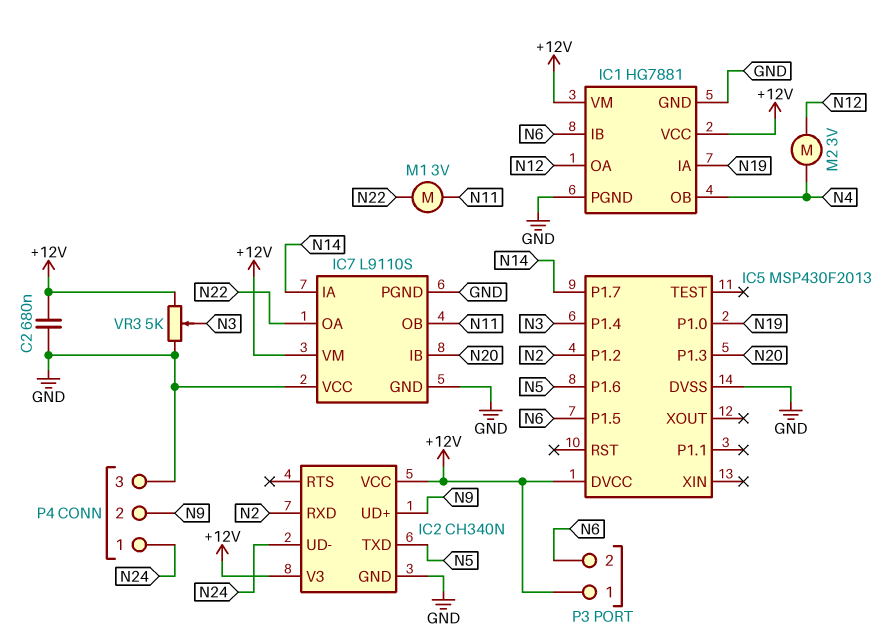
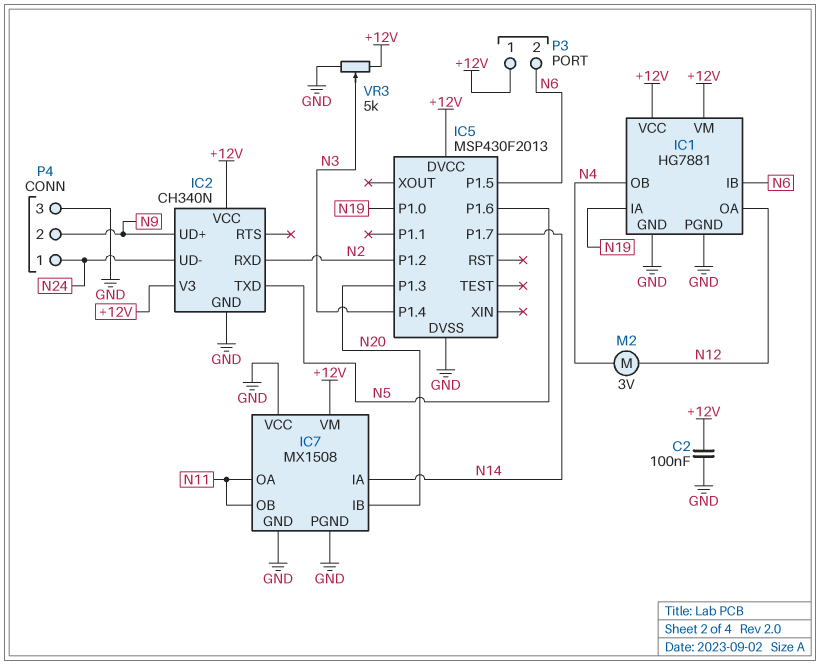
C2: 680nF (+12V, GND) -> 100nF (+12V, GND)
IC7: L9110S -> MX1508
IC7 pin OA: N22 -> N11
M1: motor 3V (N11, N22) -> none

